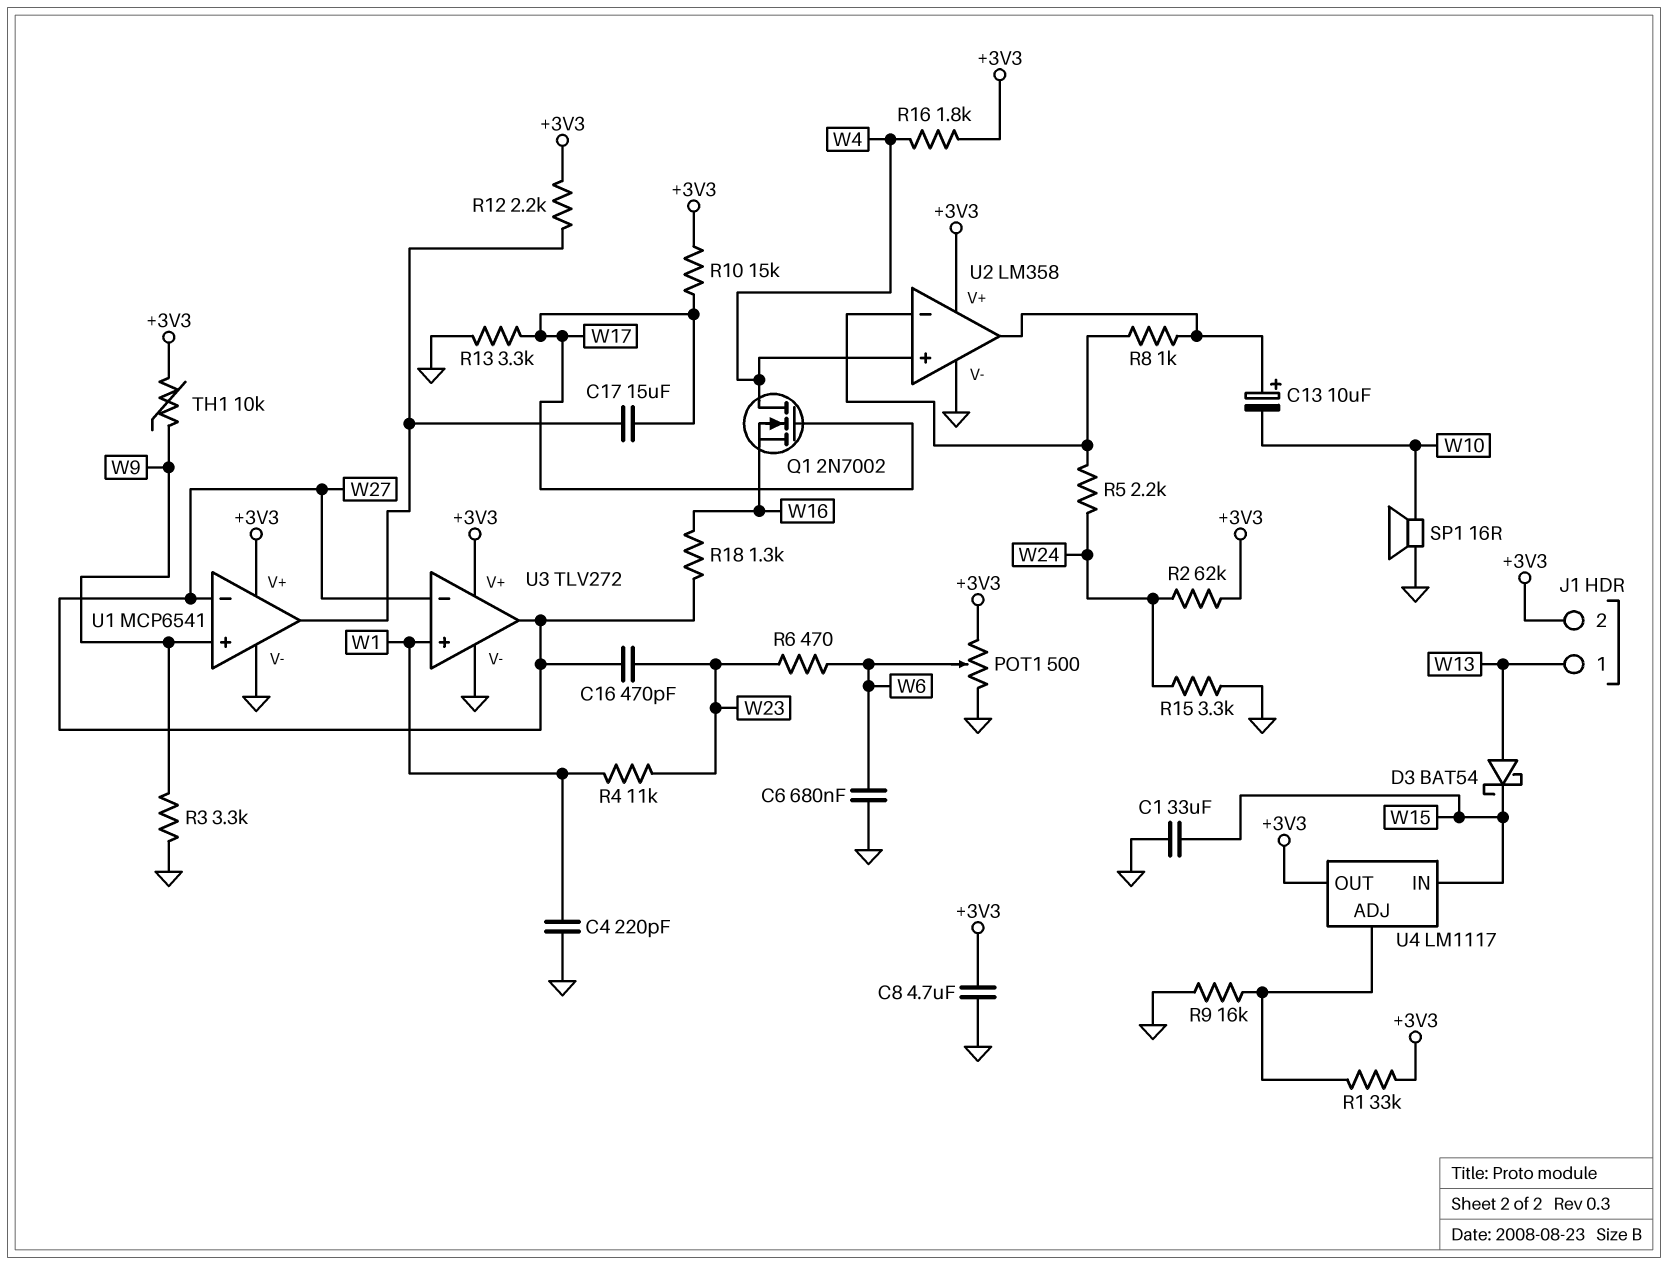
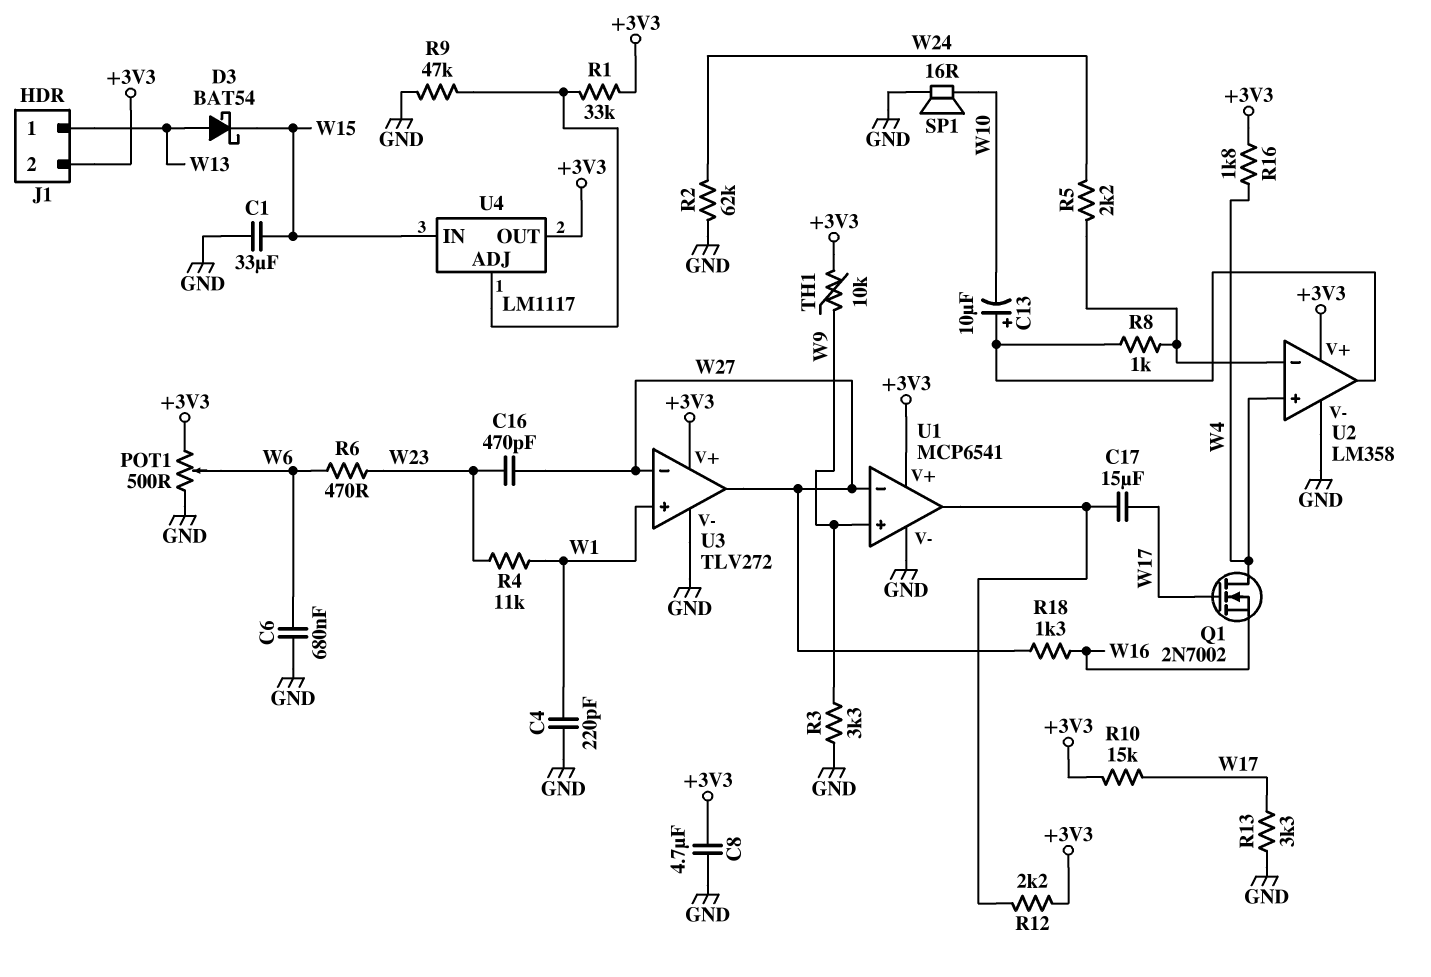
R2: 62k (+3V3, W24) -> 62k (GND, W24)
R9: 16k (GND, U4/ADJ) -> 47k (GND, U4/ADJ)
R15: 3.3k (GND, W24) -> none

